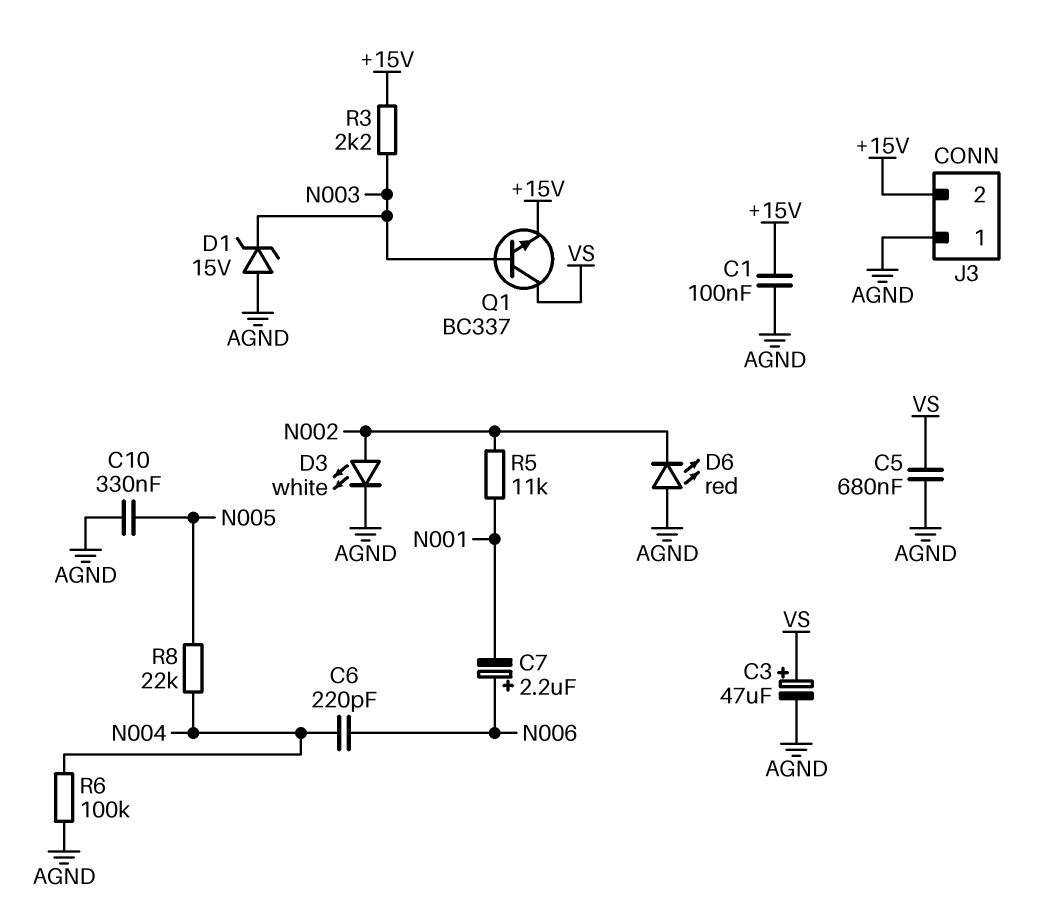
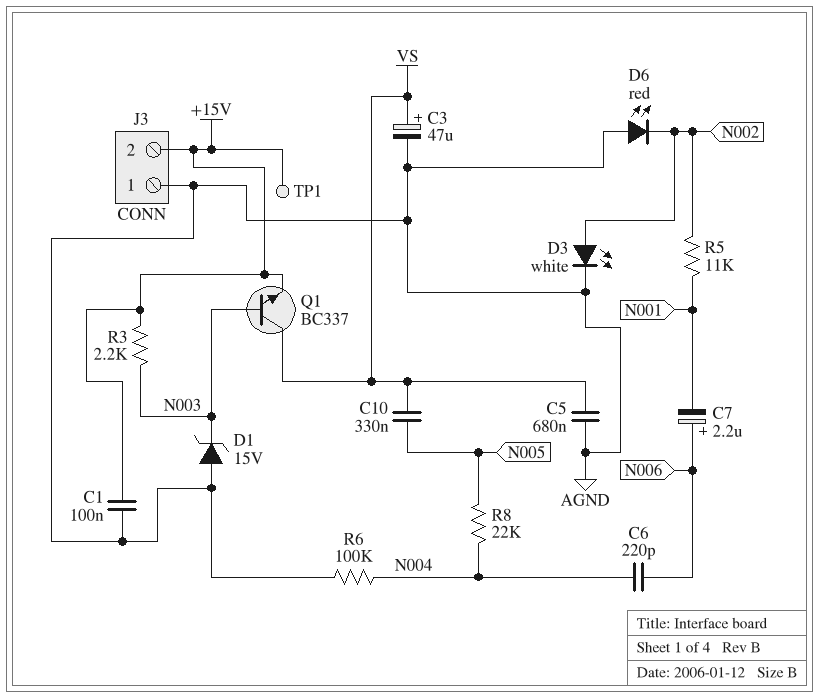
C10: 330nF (AGND, N005) -> 330nF (N005, VS)
TP1: none -> test point (+15V)

